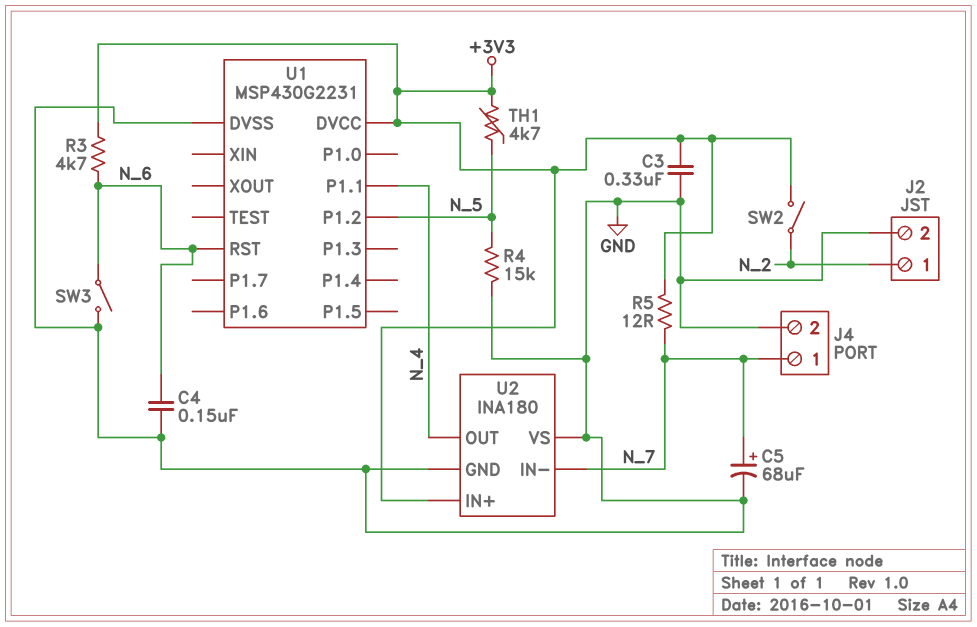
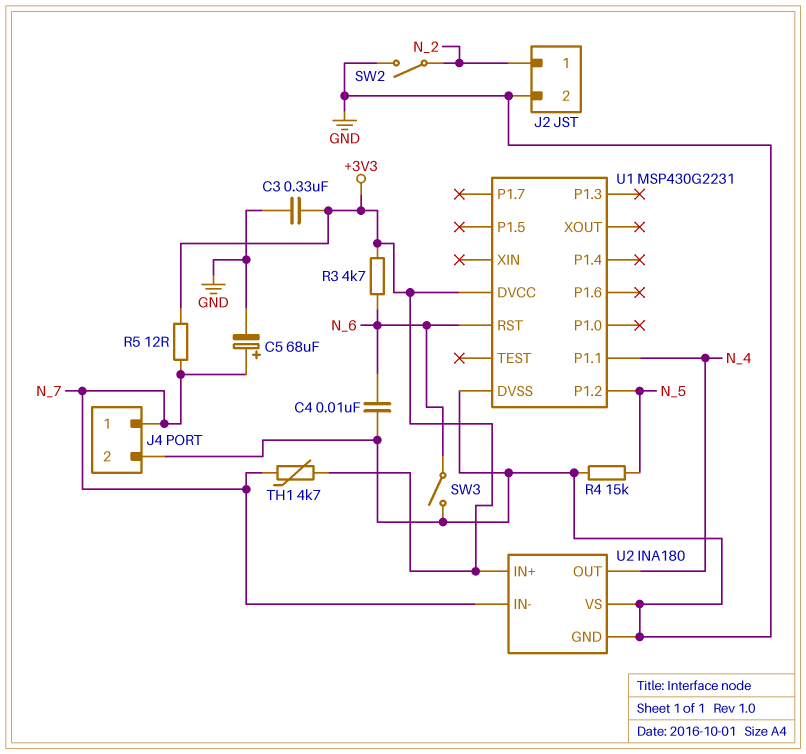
C4: 150nF (GND, N_6) -> 10nF (GND, N_6)
SW2: switch (+3V3, N_2) -> switch (GND, N_2)
TH1: 4.7k (+3V3, N_5) -> 4.7k (+3V3, N_7)

